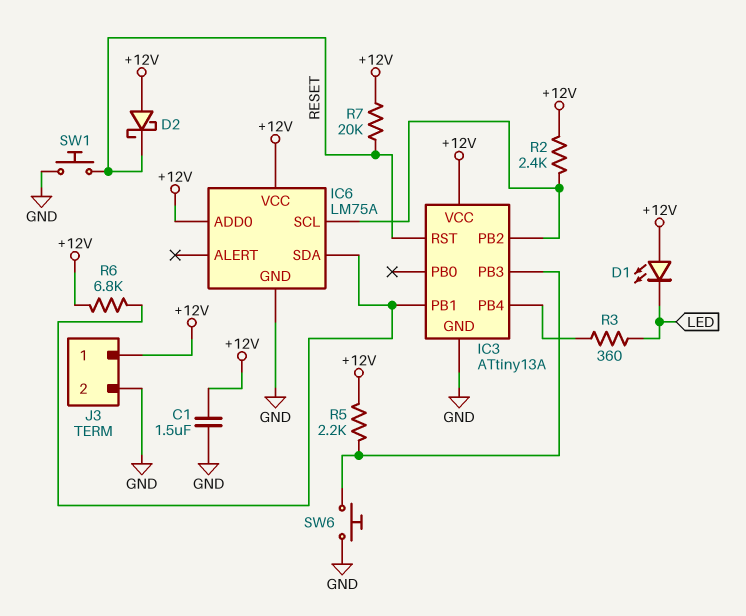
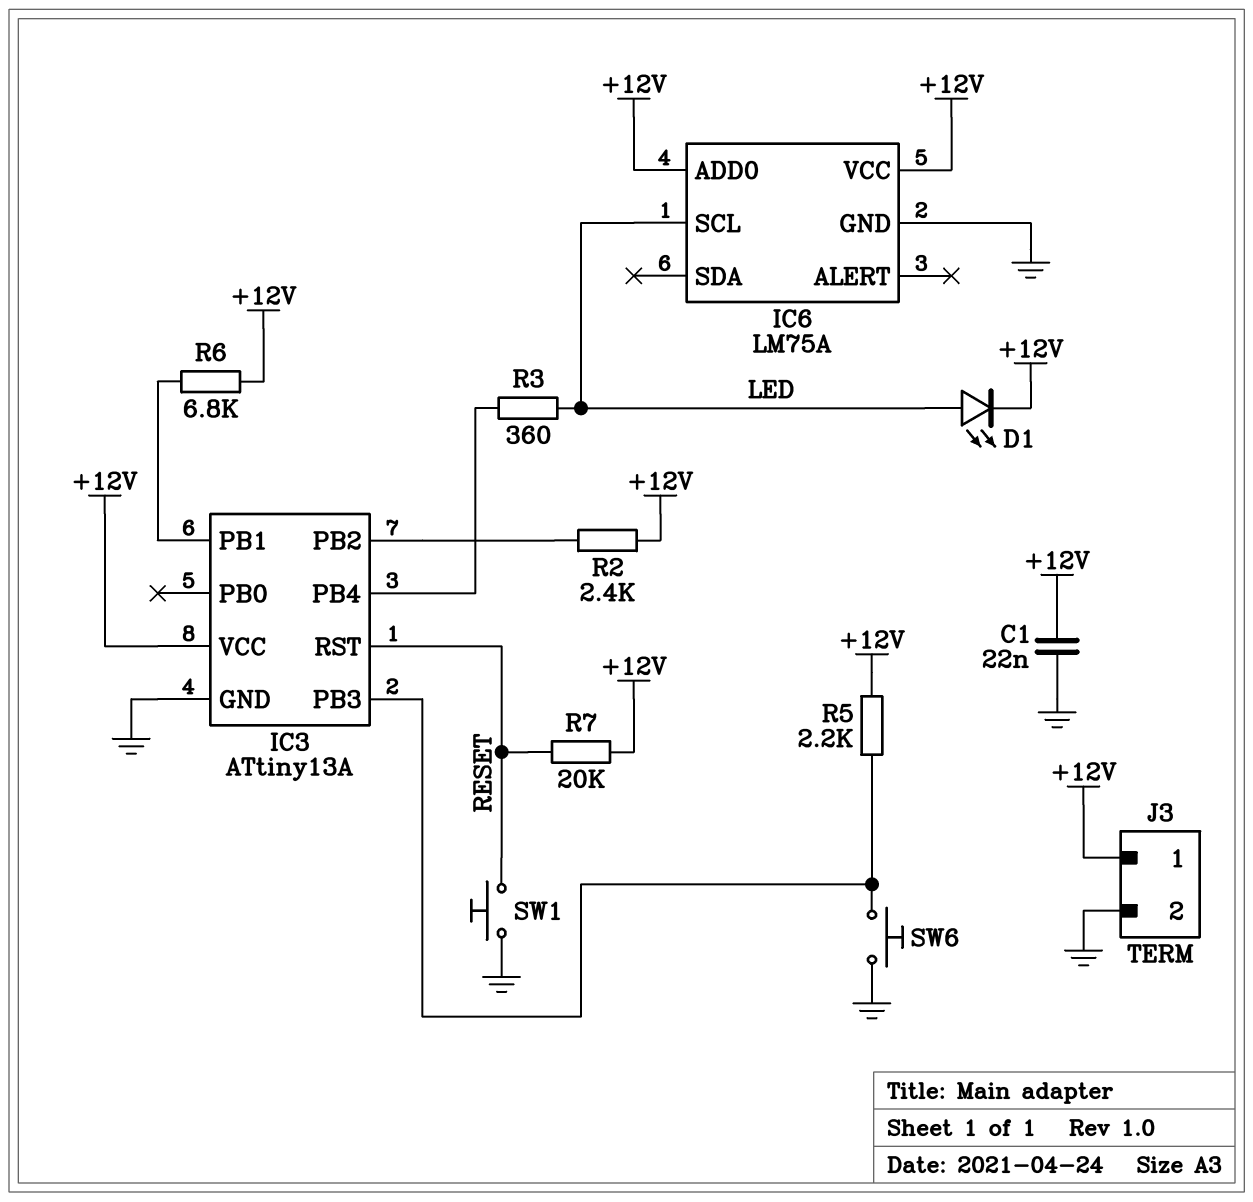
C1: 1.5uF (+12V, GND) -> 22nF (+12V, GND)
D1: LED (A +12V, K LED) -> LED (A LED, K +12V)
D2: schottky (A +12V, K RESET) -> none
IC6 pin SCL: IC3/PB2 -> LED
IC6 pin SDA: IC3/PB1 -> none

